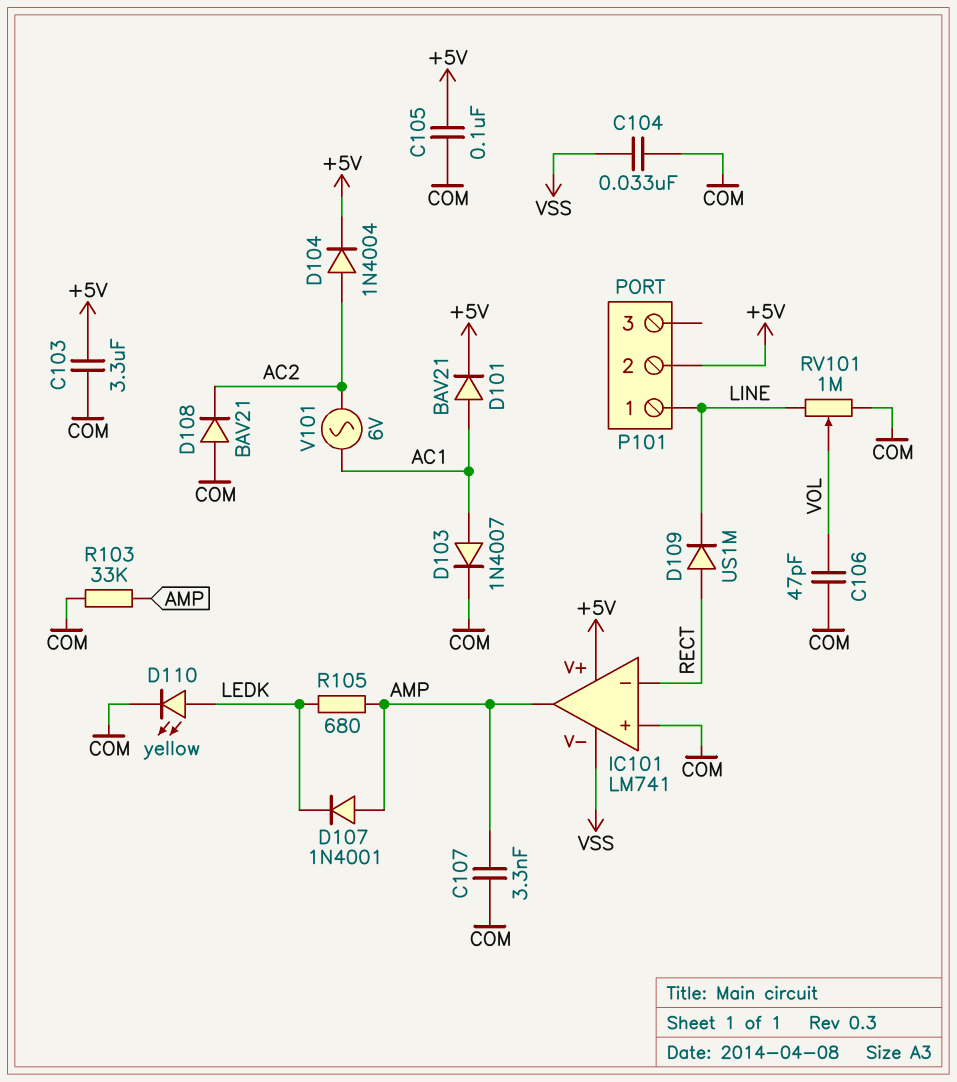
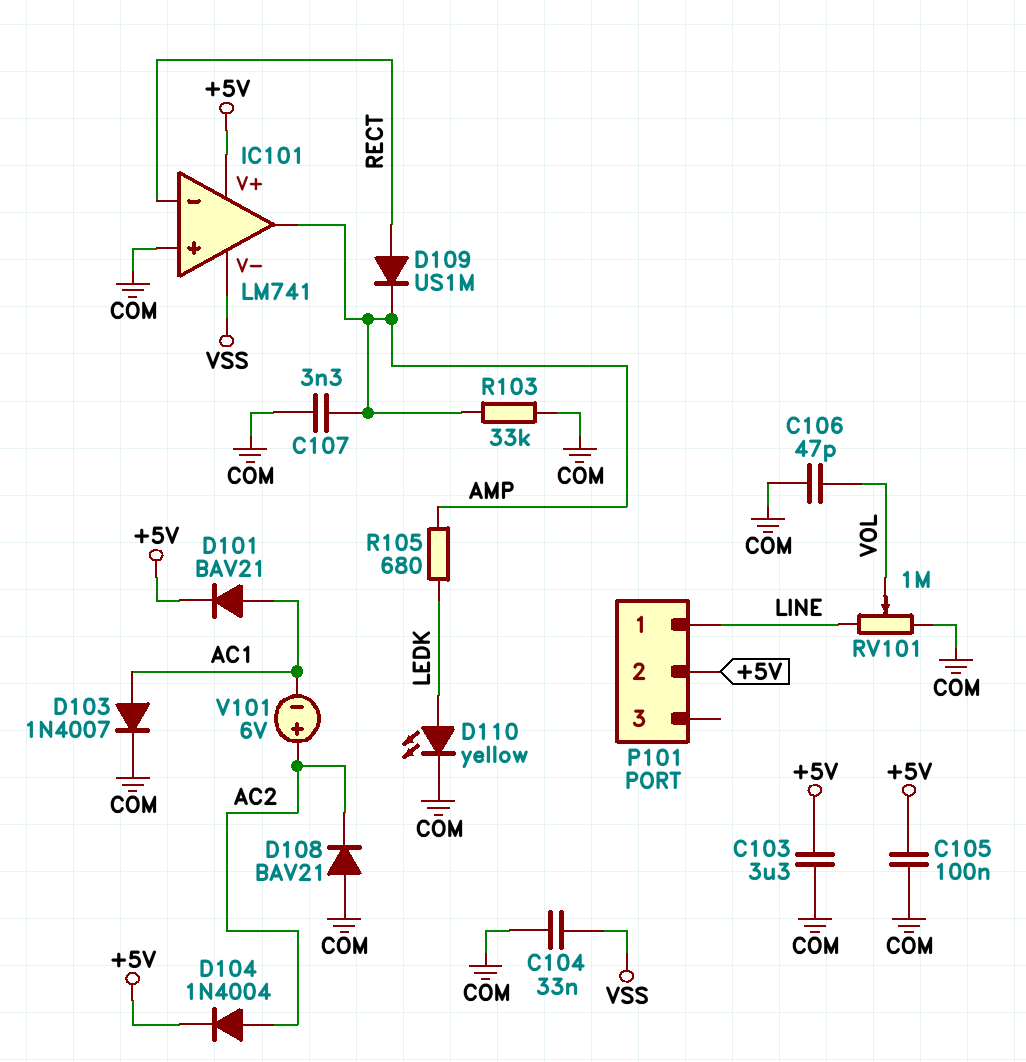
D107: diode 1N4001 (A AMP, K LEDK) -> none
D109: diode US1M (A RECT, K LINE) -> diode US1M (A RECT, K AMP)
V101: AC 6V (AC1, AC2) -> 6V (plus AC2, minus AC1)

